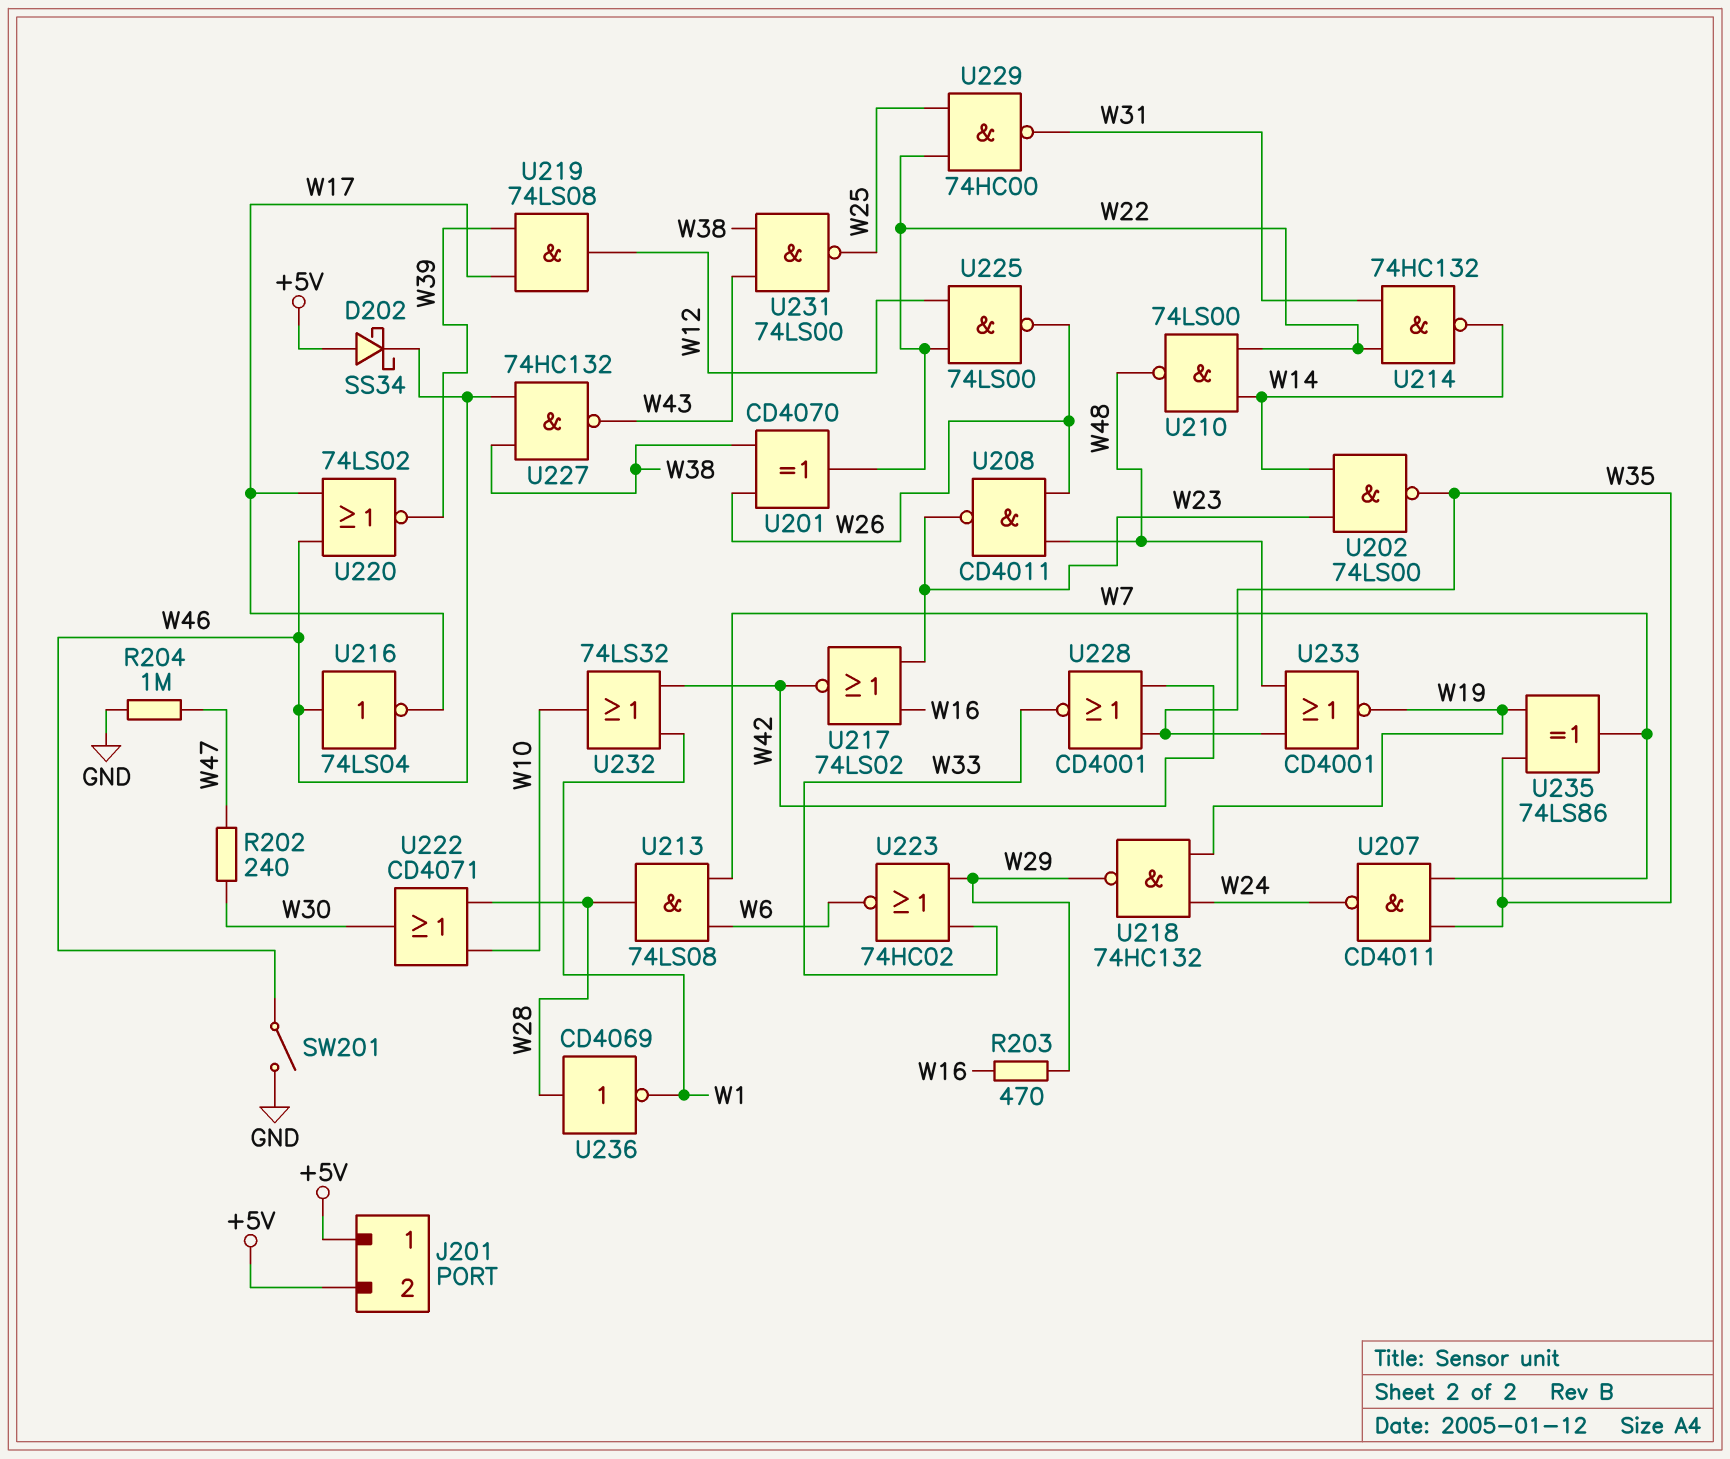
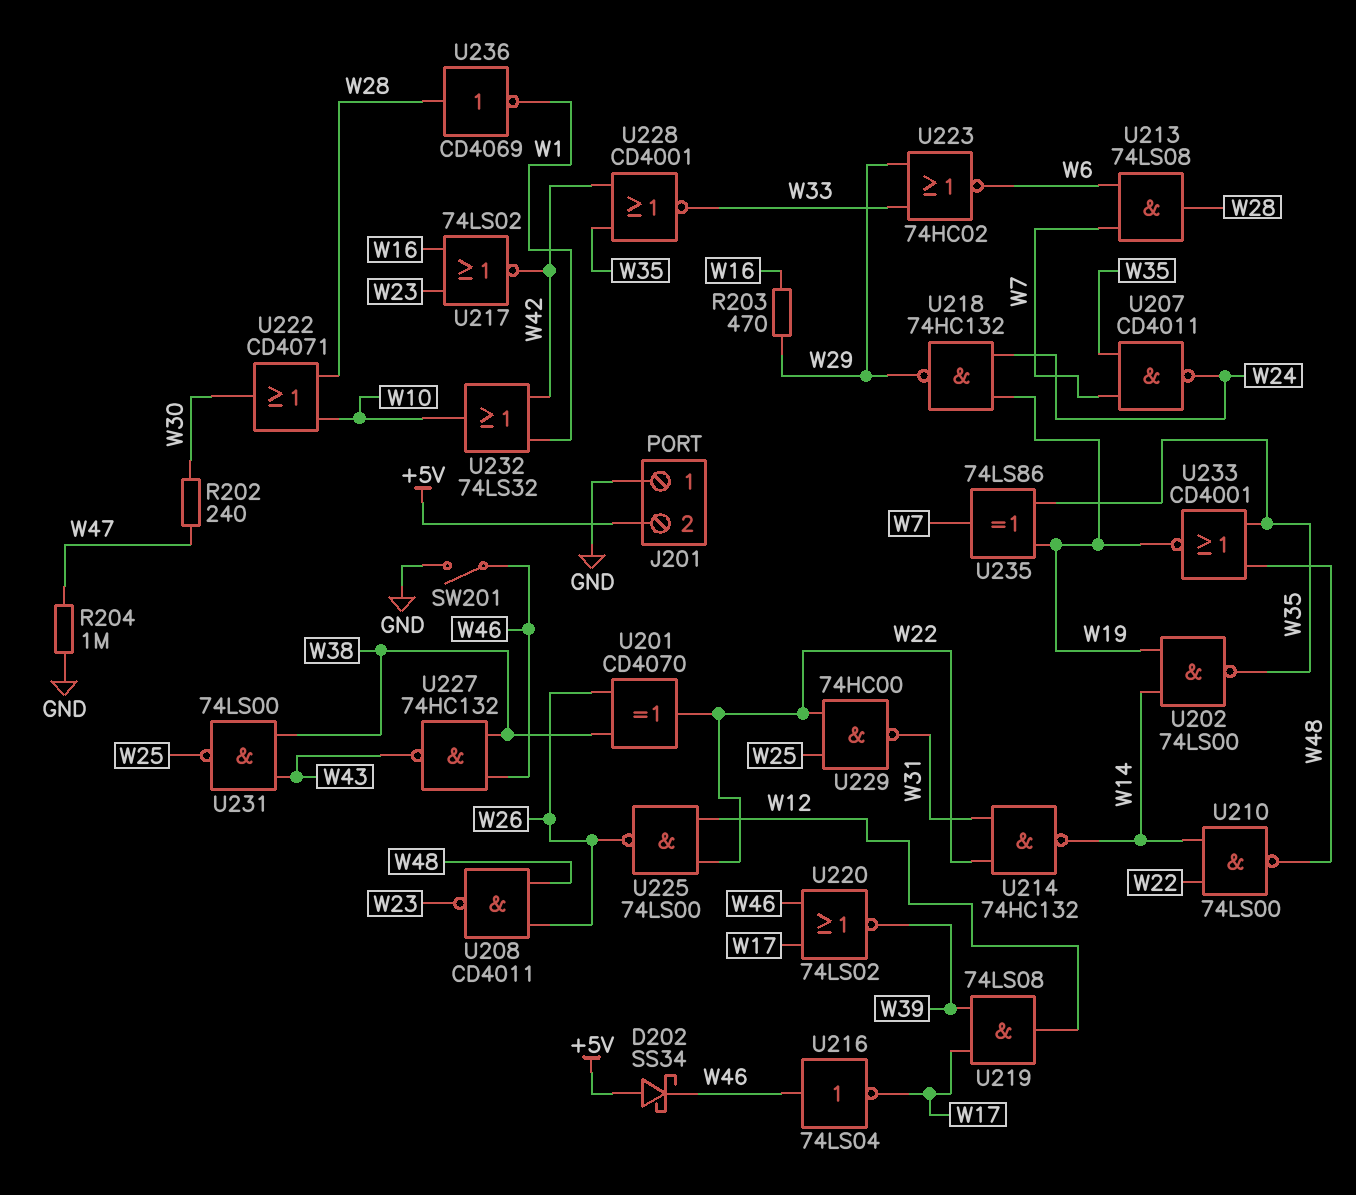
J201 pin 1: +5V -> GND
U202: NAND 74LS00 (in W14, in W23, out W35) -> NAND 74LS00 (in W14, in W19, out W35)

